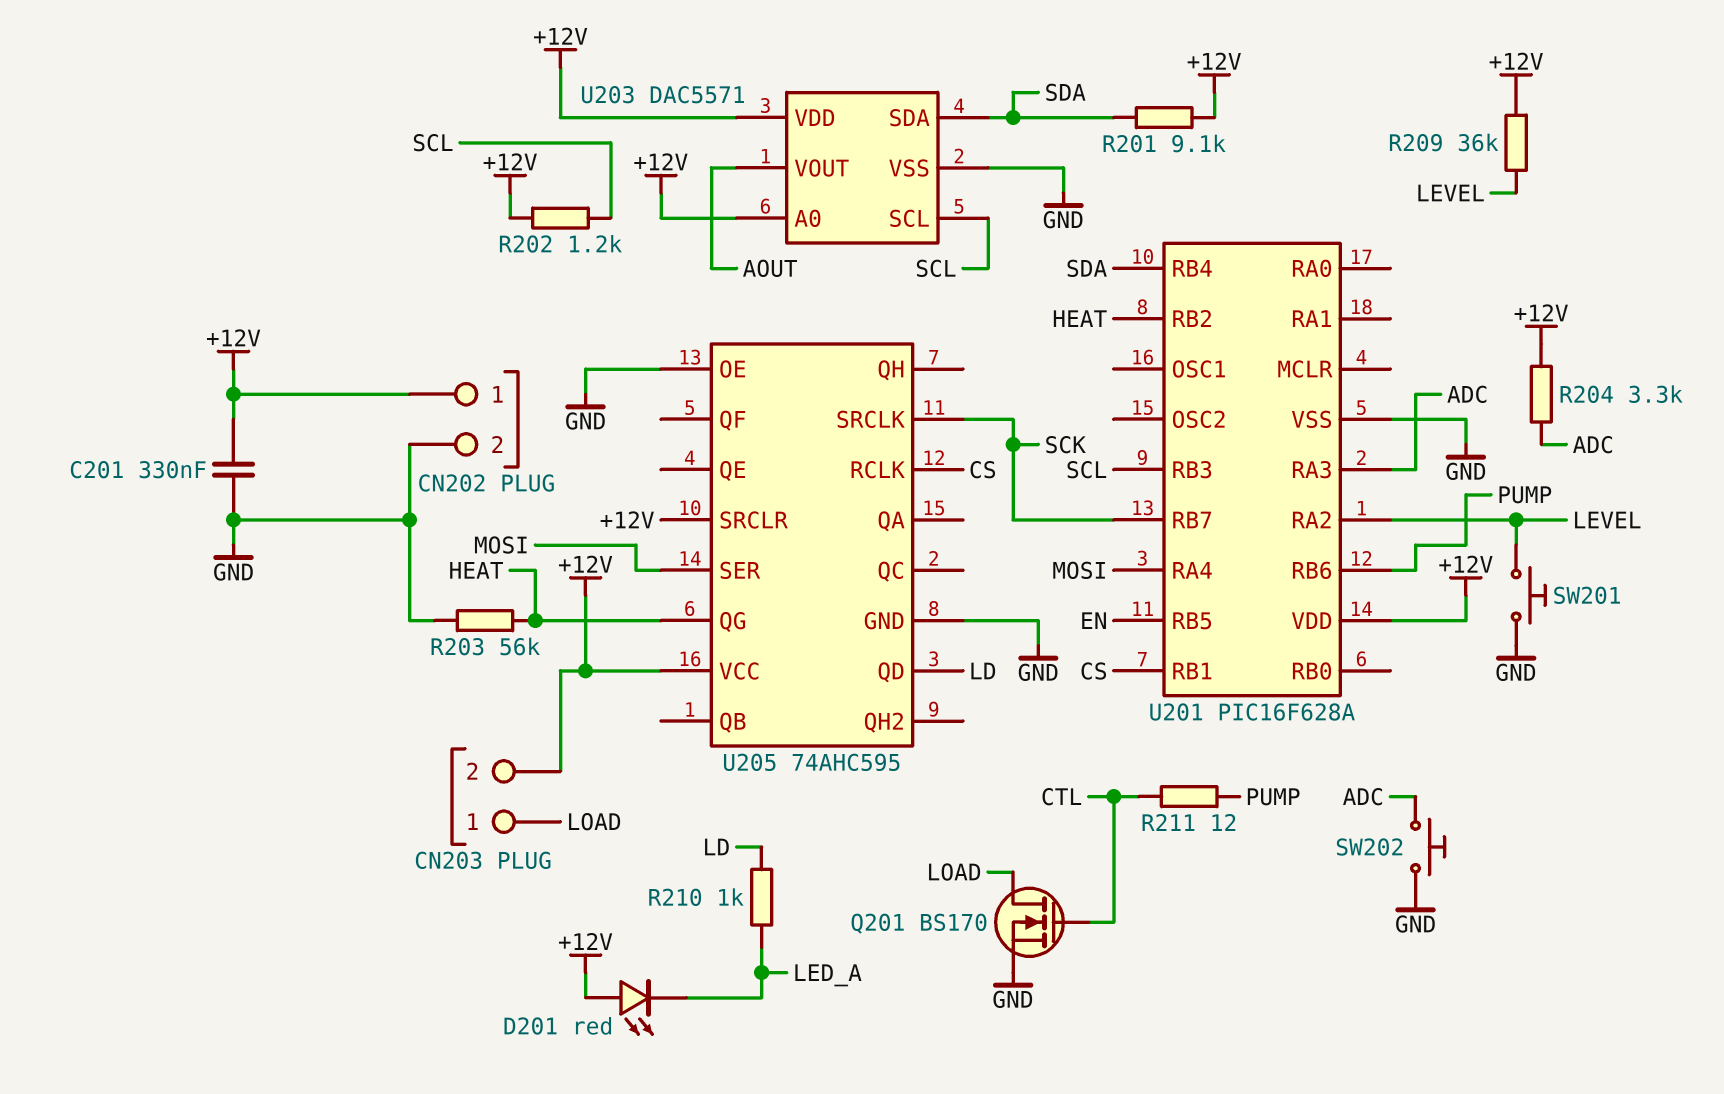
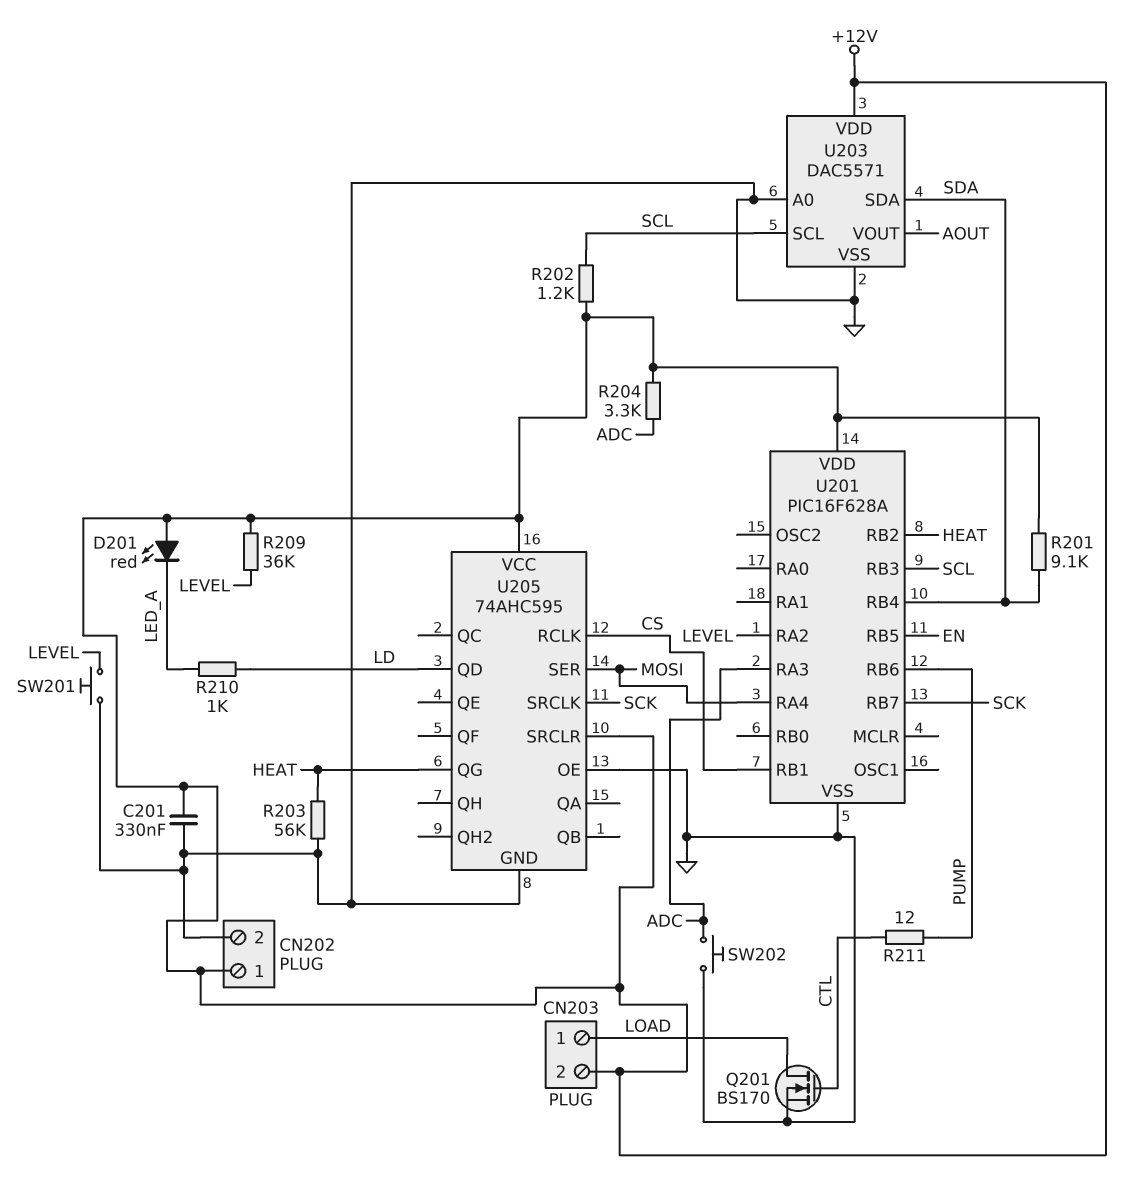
U203 pin A0: +12V -> GND

